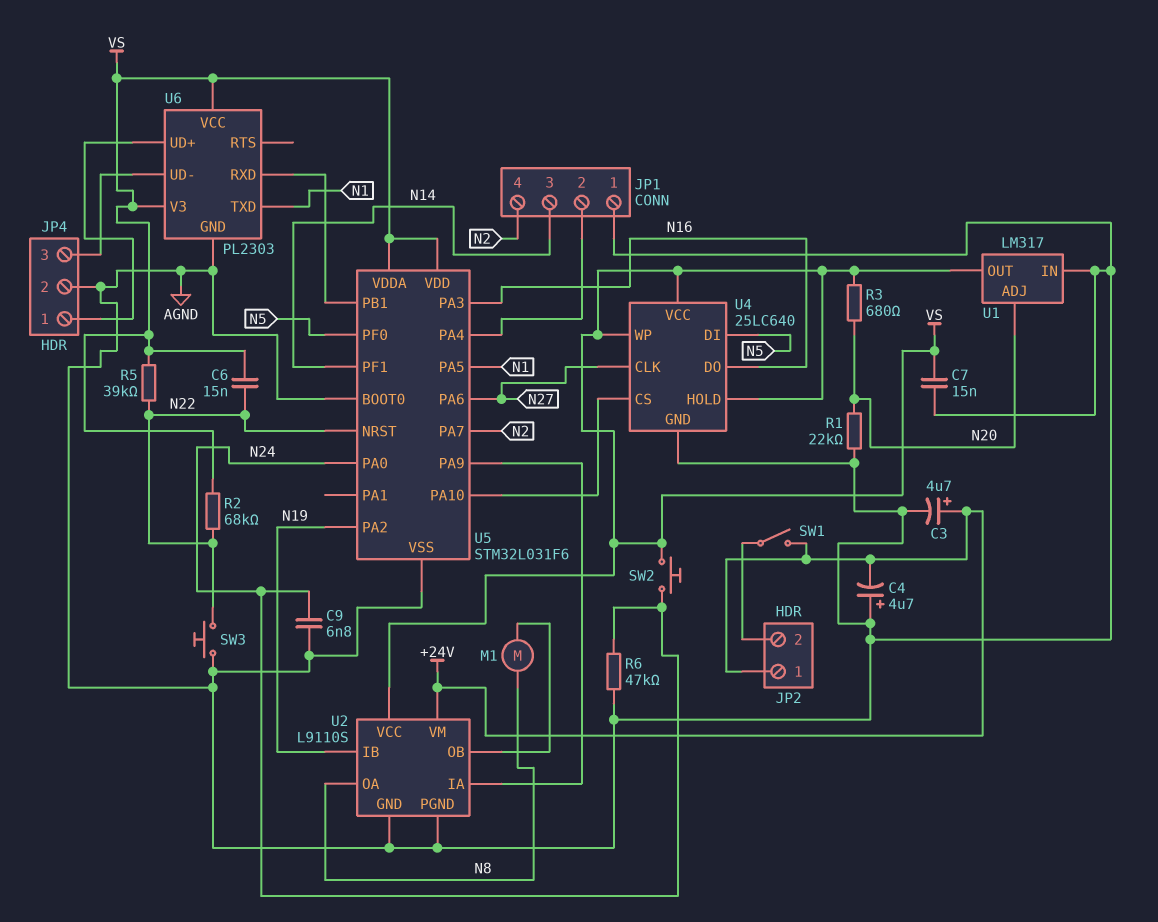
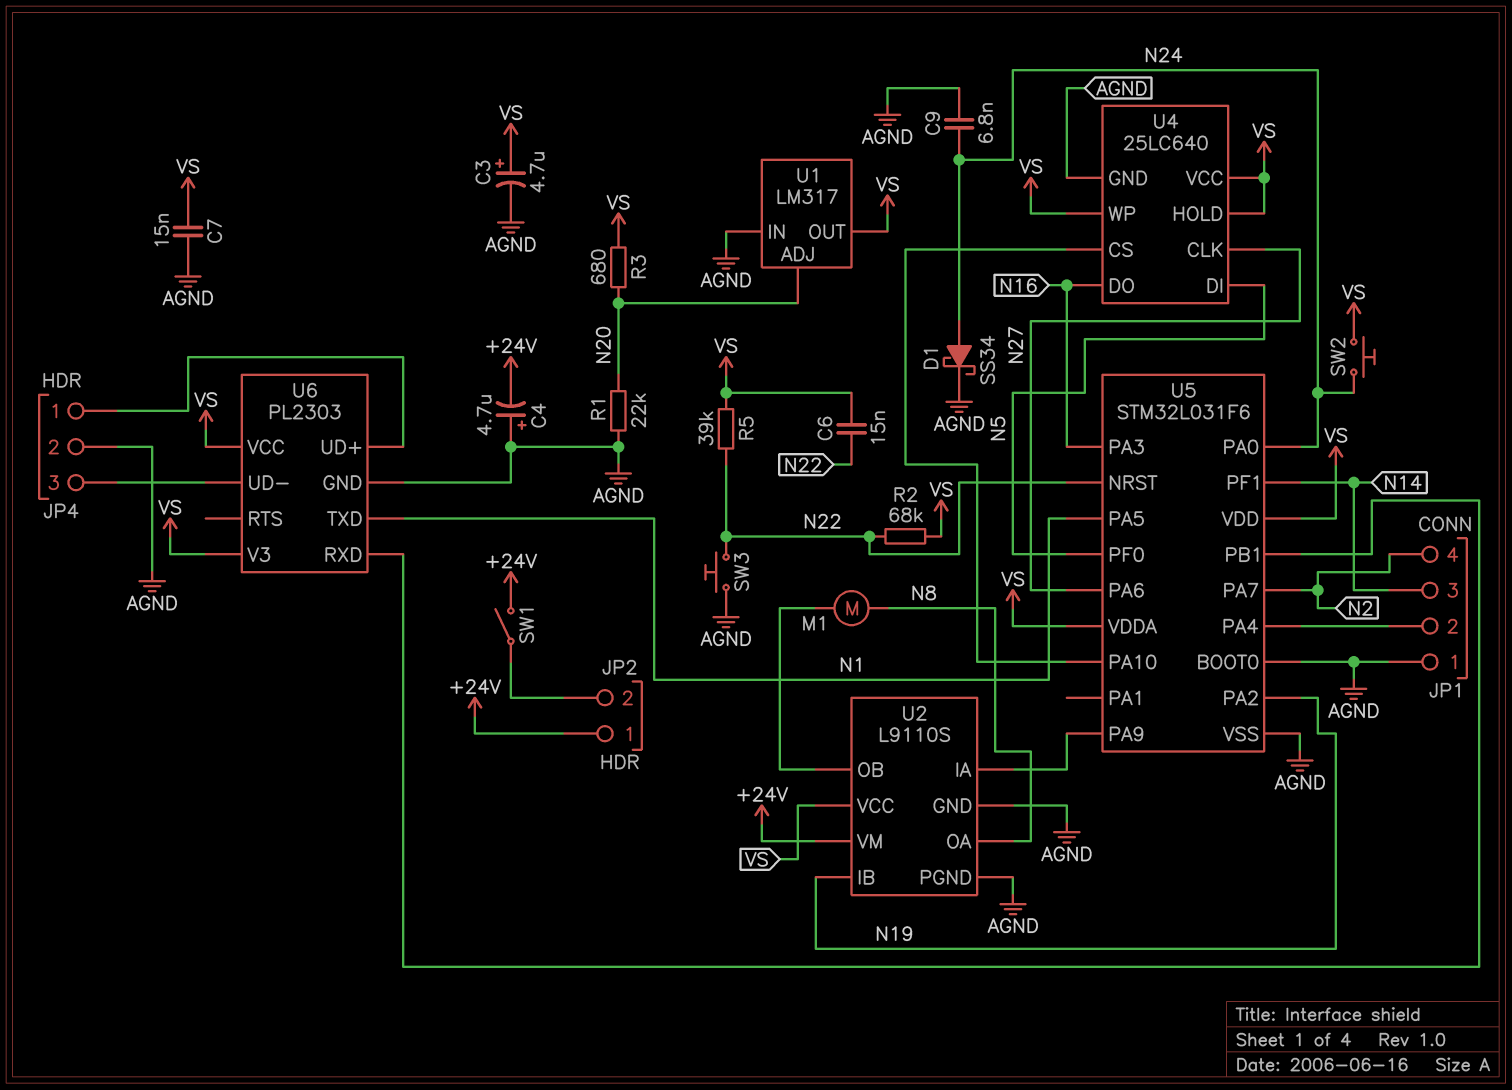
C3: 4.7uF (plus +24V, minus AGND) -> 4.7uF (plus VS, minus AGND)
D1: none -> schottky SS34 (A N24, K AGND)
R6: 47k (AGND, N24) -> none

